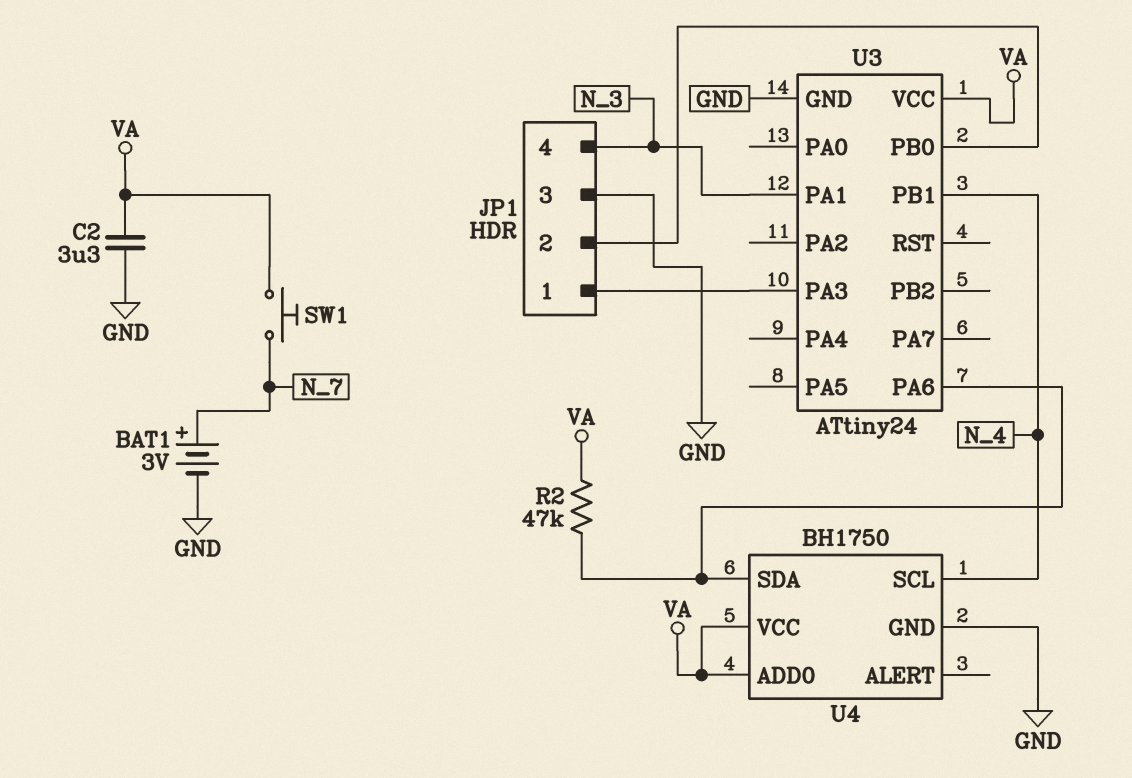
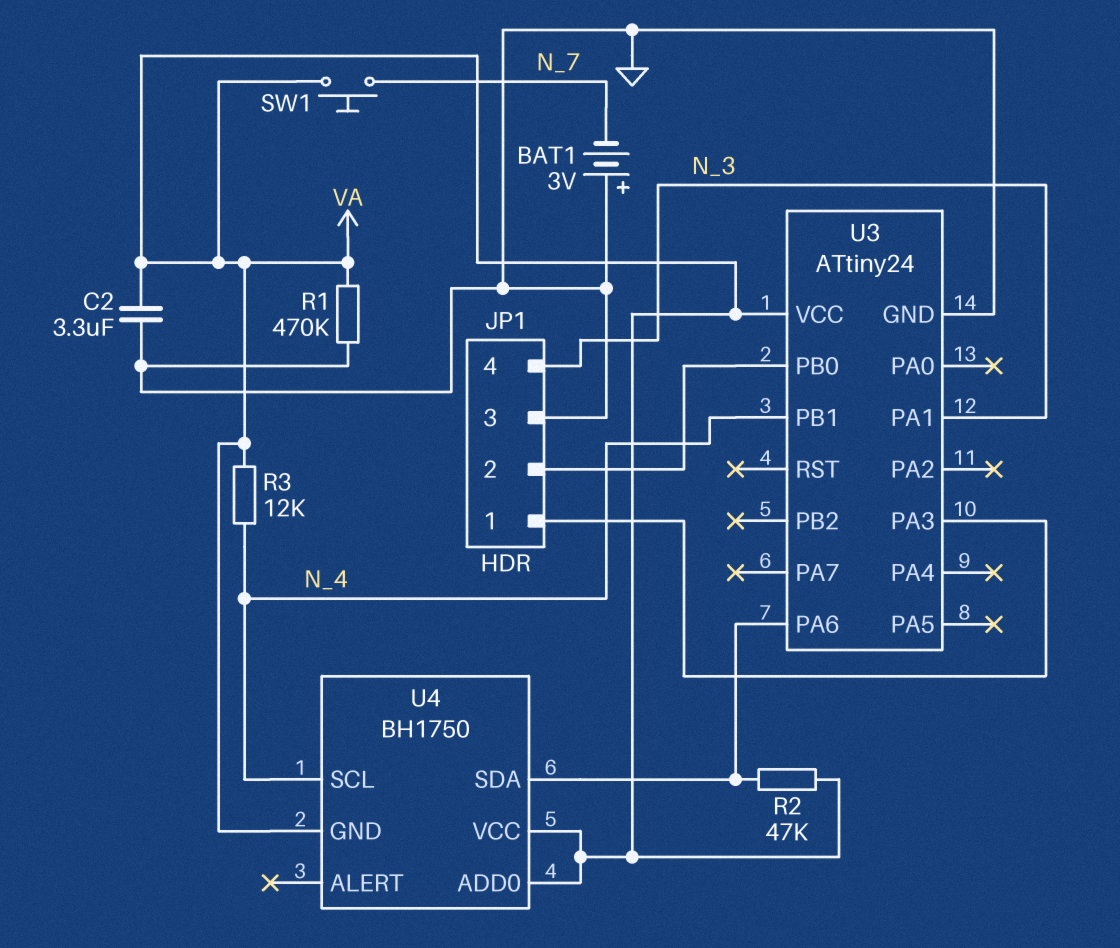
BAT1: 3V (plus N_7, minus GND) -> 3V (plus GND, minus N_7)
R1: none -> 470k (GND, VA)
R3: none -> 12k (N_4, VA)
U4 pin GND: GND -> VA

